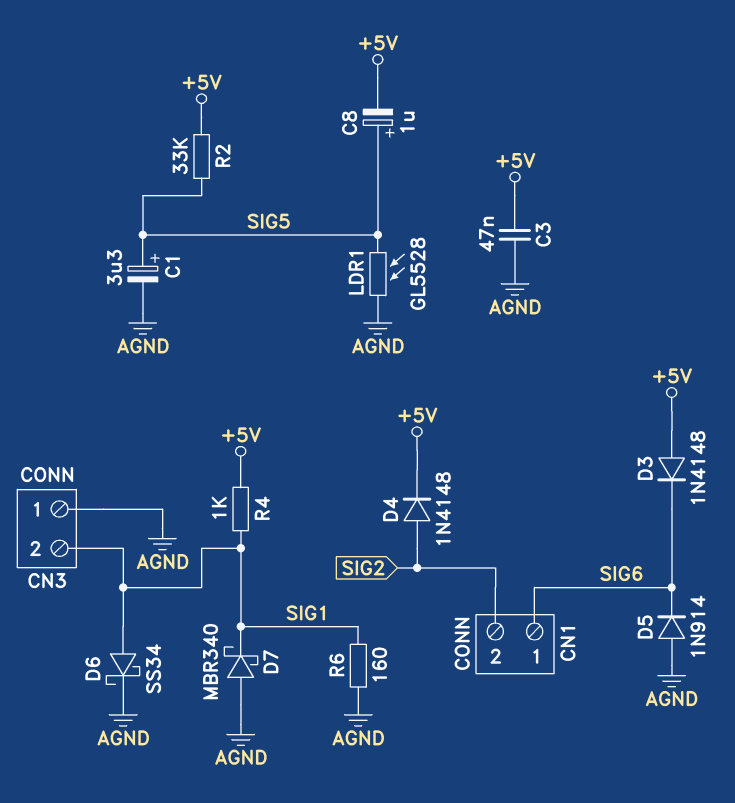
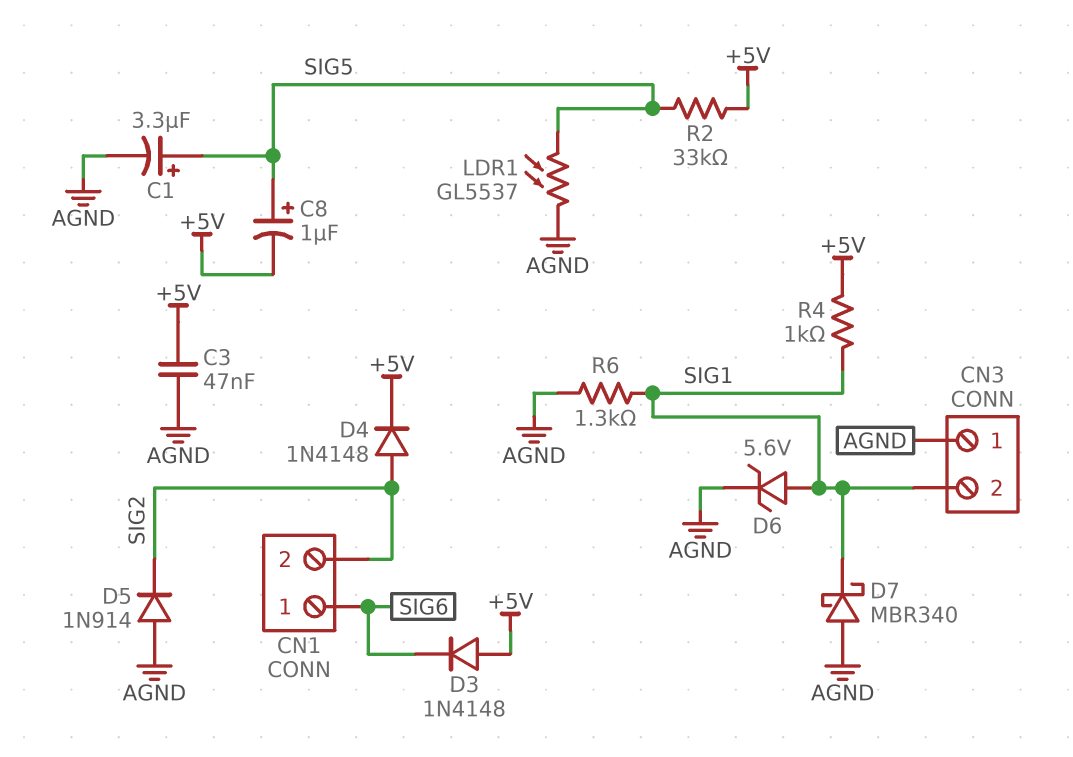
D5: diode 1N914 (A AGND, K SIG6) -> diode 1N914 (A AGND, K SIG2)
D6: schottky SS34 (A SIG1, K AGND) -> zener 5.6V (A SIG1, K AGND)
LDR1: GL5528 (AGND, SIG5) -> GL5537 (AGND, SIG5)
R6: 160 (AGND, SIG1) -> 1.3k (AGND, SIG1)

